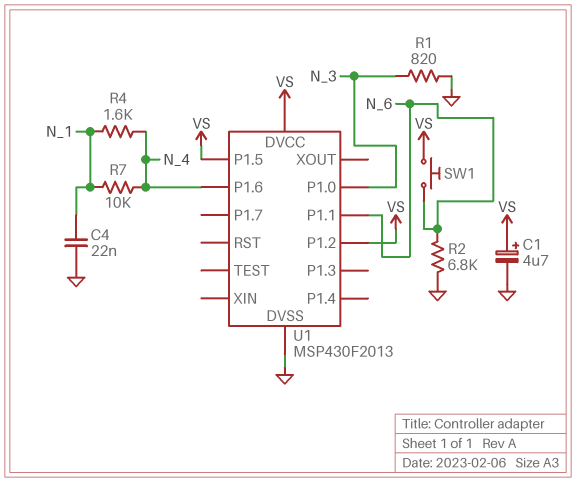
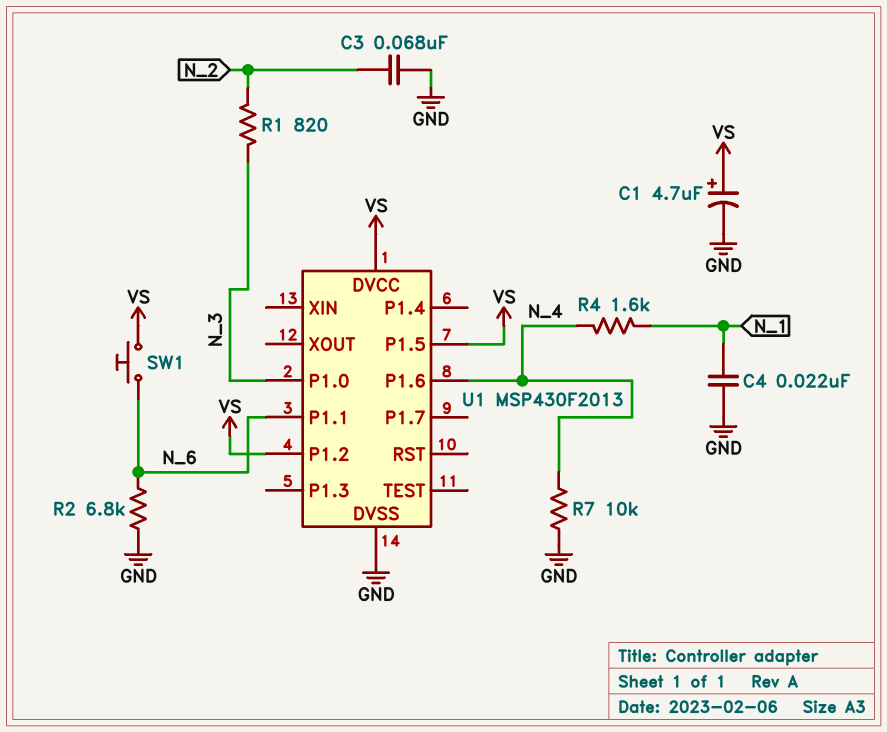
C3: none -> 68nF (GND, N_2)
R1: 820 (GND, N_3) -> 820 (N_2, N_3)
R7: 10k (N_1, N_4) -> 10k (GND, N_4)

